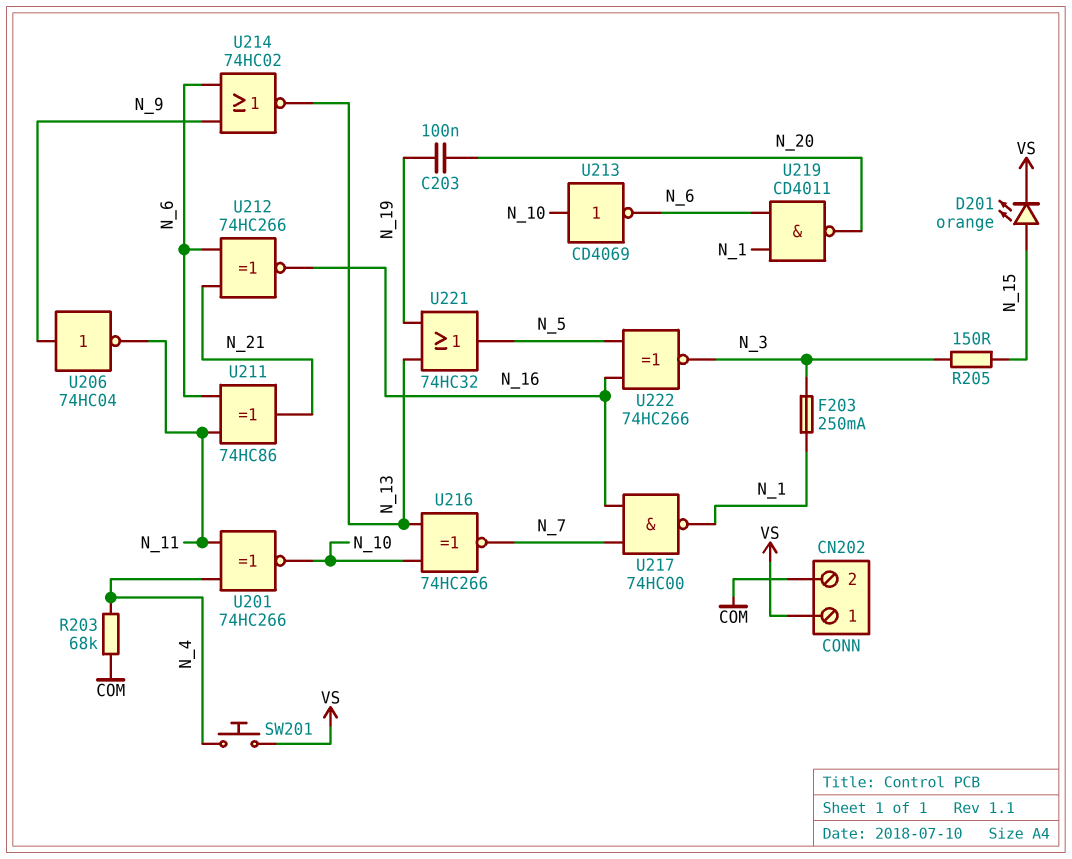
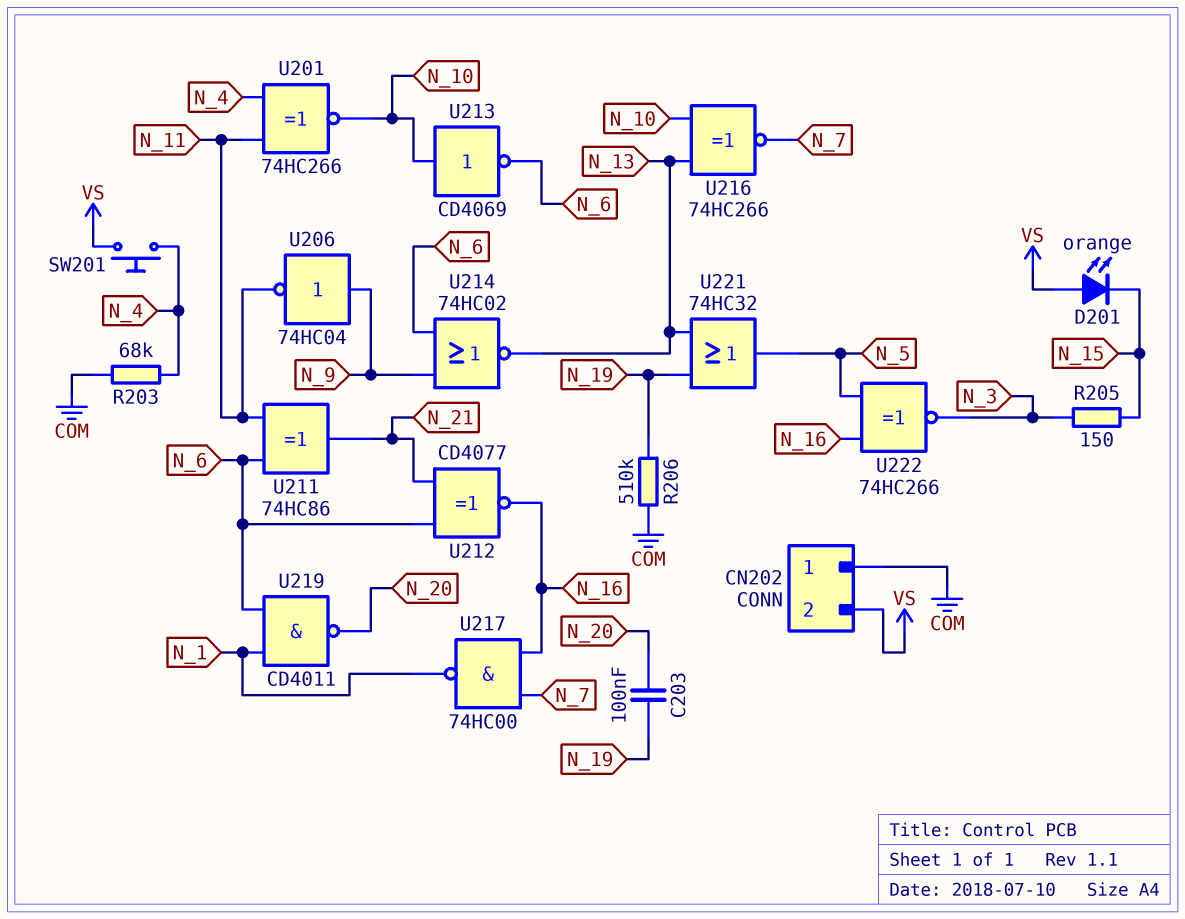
CN202 pin 1: VS -> COM
CN202 pin 2: COM -> VS
D201: LED orange (A N_15, K VS) -> LED orange (A VS, K N_15)
F203: 250mA (N_1, N_3) -> none
R206: none -> 510k (COM, N_19)
U212: XNOR 74HC266 (in N_6, in N_21, out N_16) -> XNOR CD4077 (in N_6, in N_21, out N_16)

